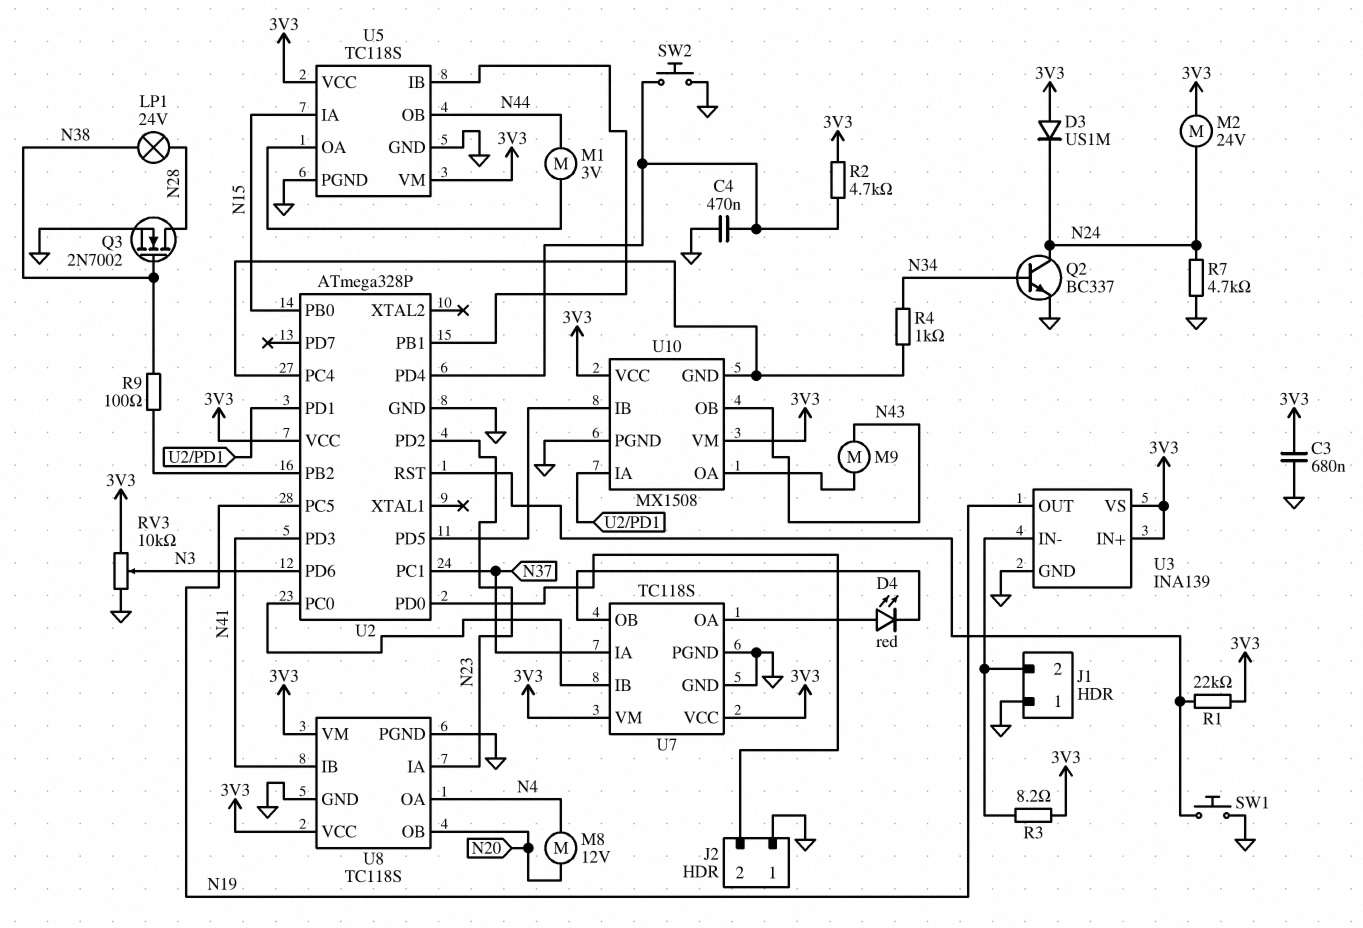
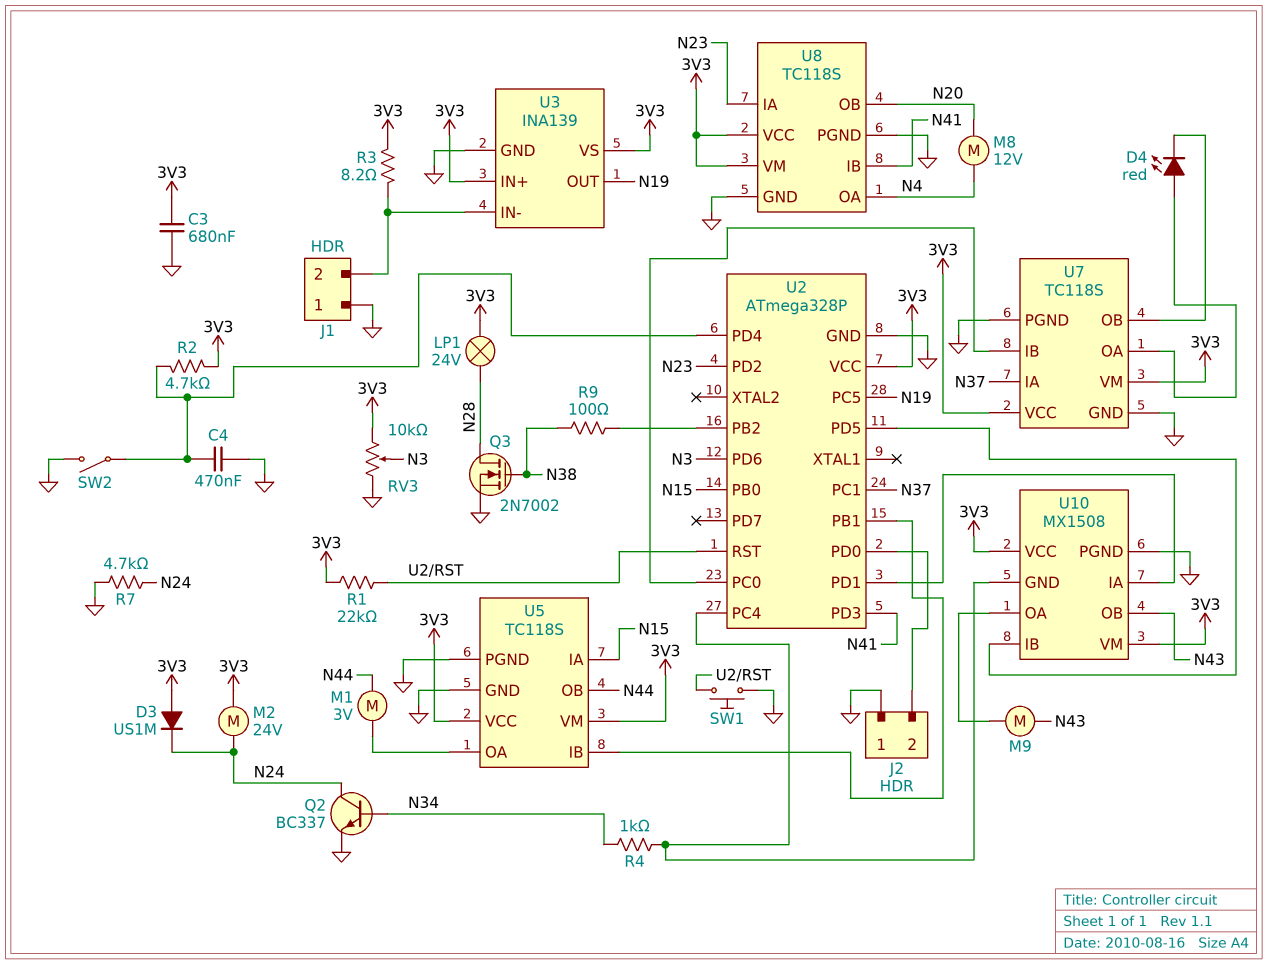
LP1: lamp 24V (N28, N38) -> lamp 24V (3V3, N28)
SW2: button (GND, U2/PD4) -> switch (GND, U2/PD4)

